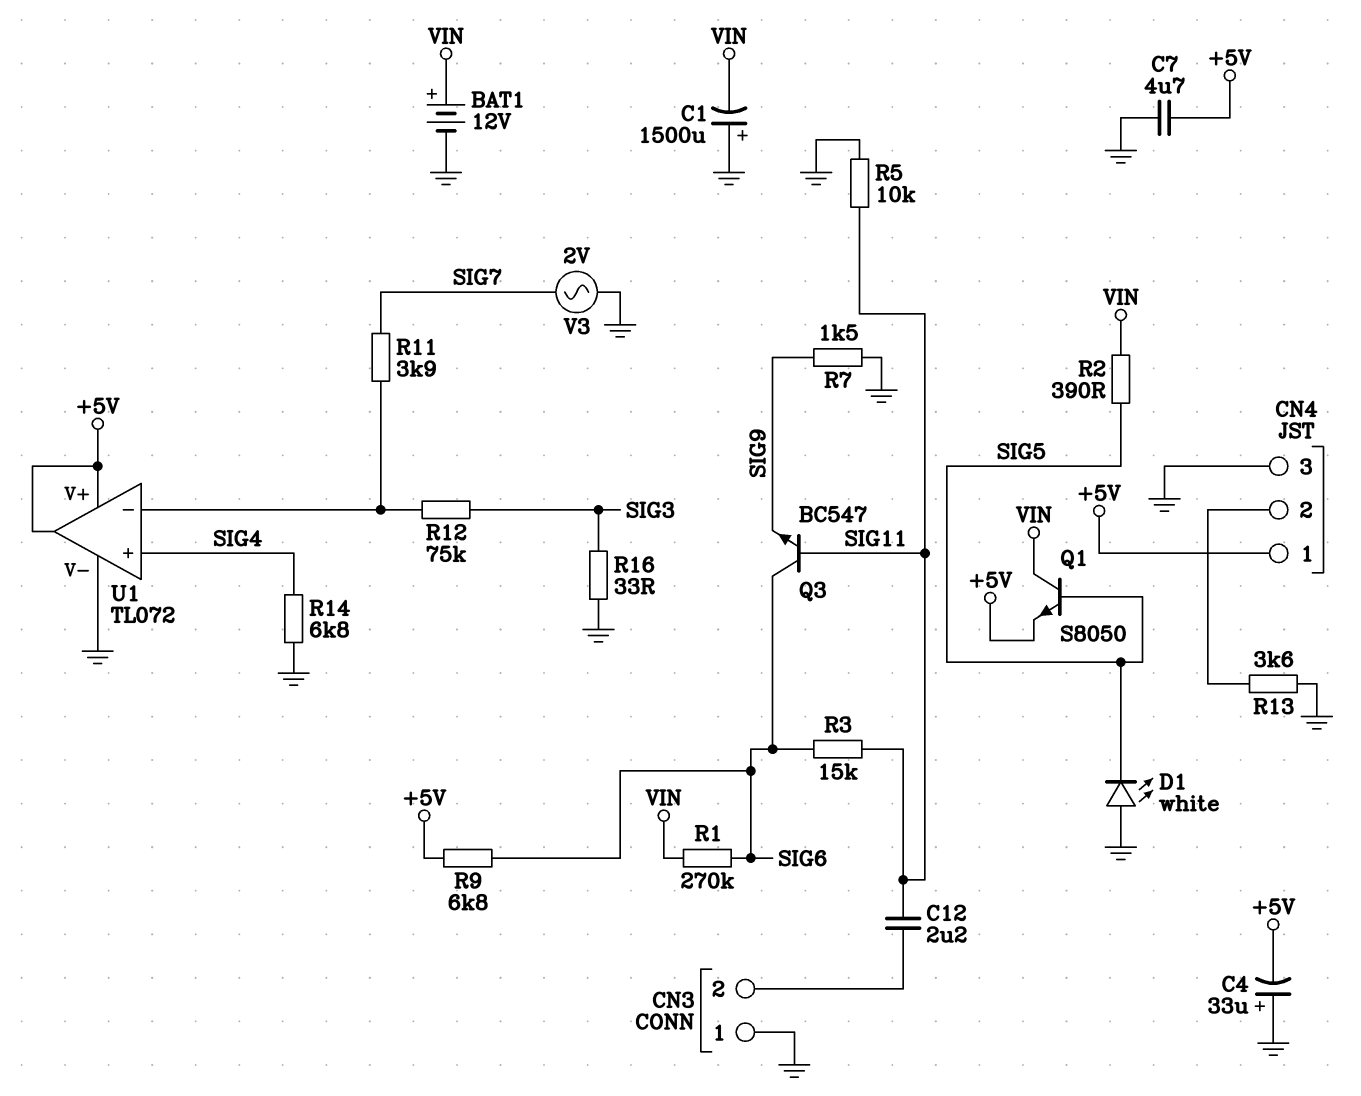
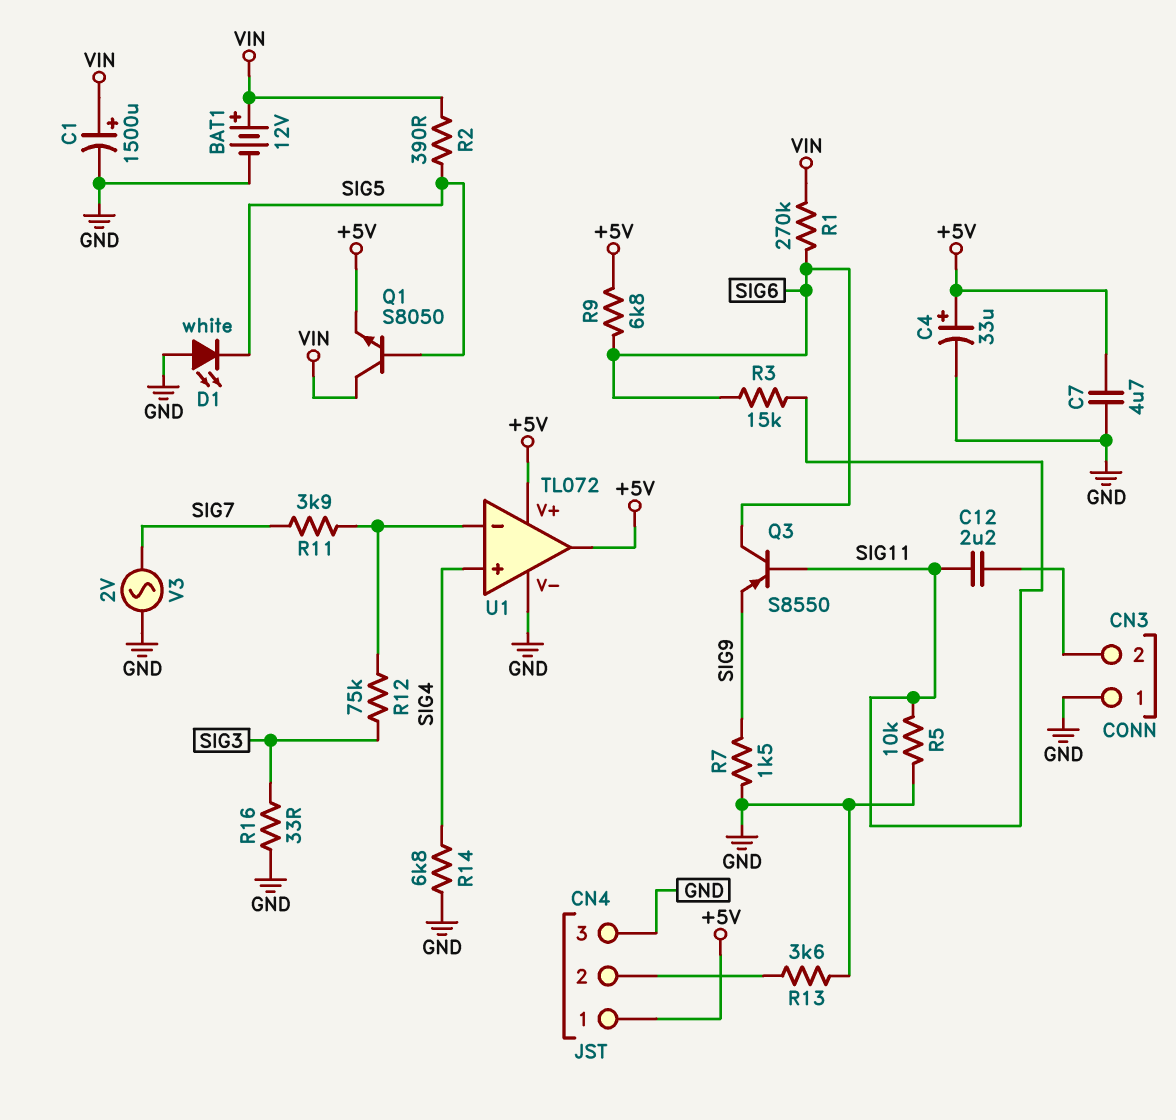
C1: 1500uF (plus GND, minus VIN) -> 1500uF (plus VIN, minus GND)
C4: 33uF (plus GND, minus +5V) -> 33uF (plus +5V, minus GND)
Q3: NPN BC547 (B SIG11, C SIG6, E SIG9) -> PNP S8550 (B SIG11, C SIG6, E SIG9)

